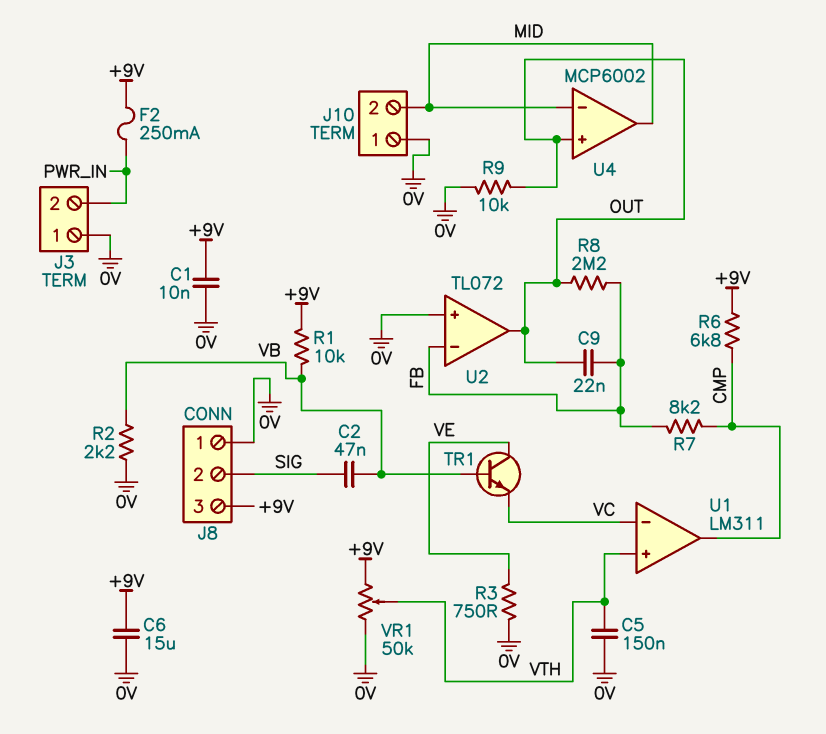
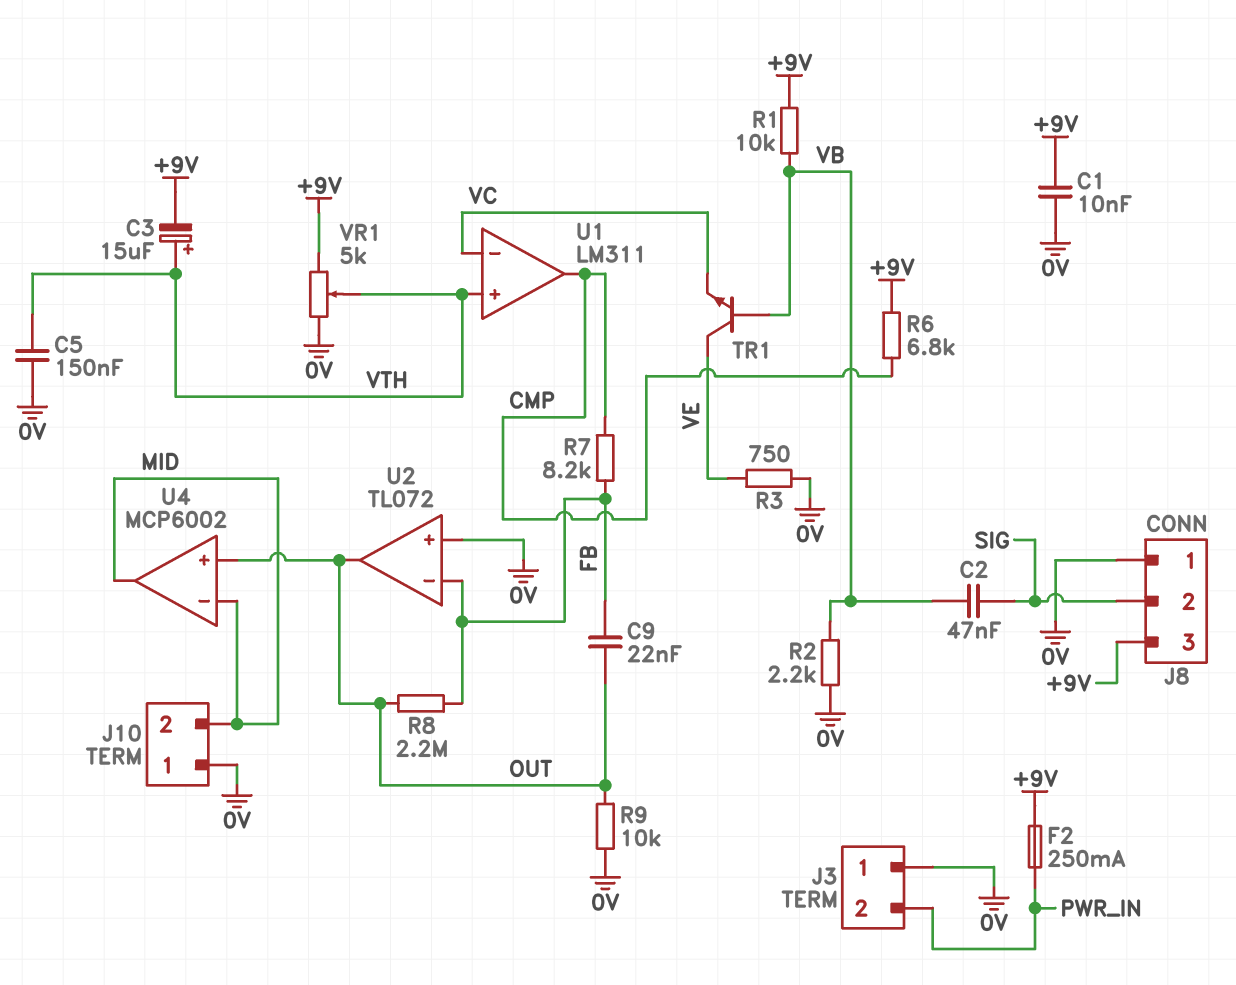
C3: none -> 15uF (plus VTH, minus +9V)
C6: 15uF (+9V, 0V) -> none
VR1: 50k (+9V, 0V, wiper VTH) -> 5k (+9V, 0V, wiper VTH)

